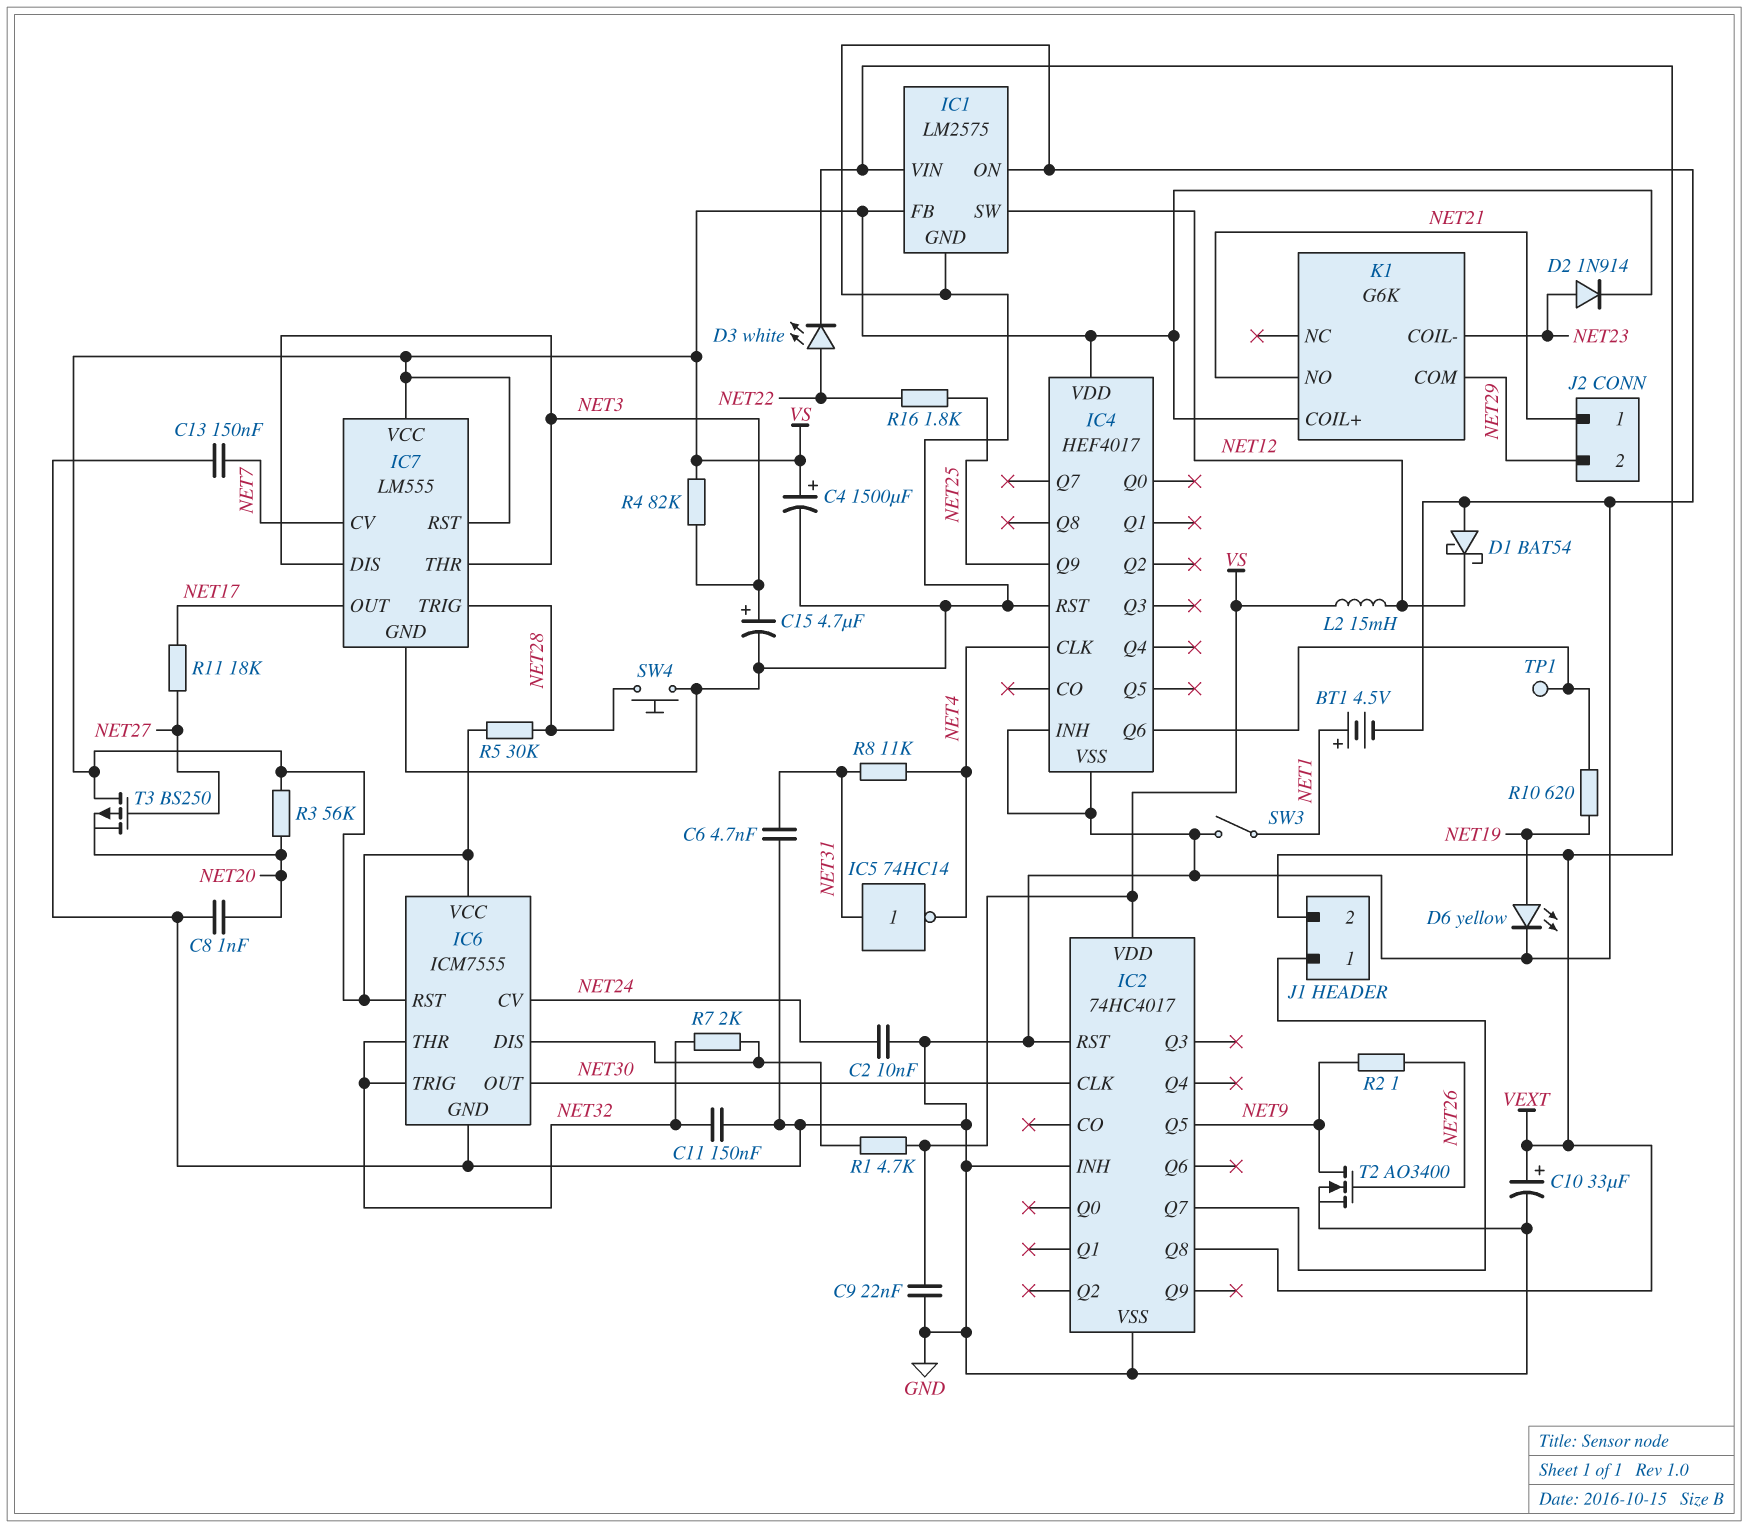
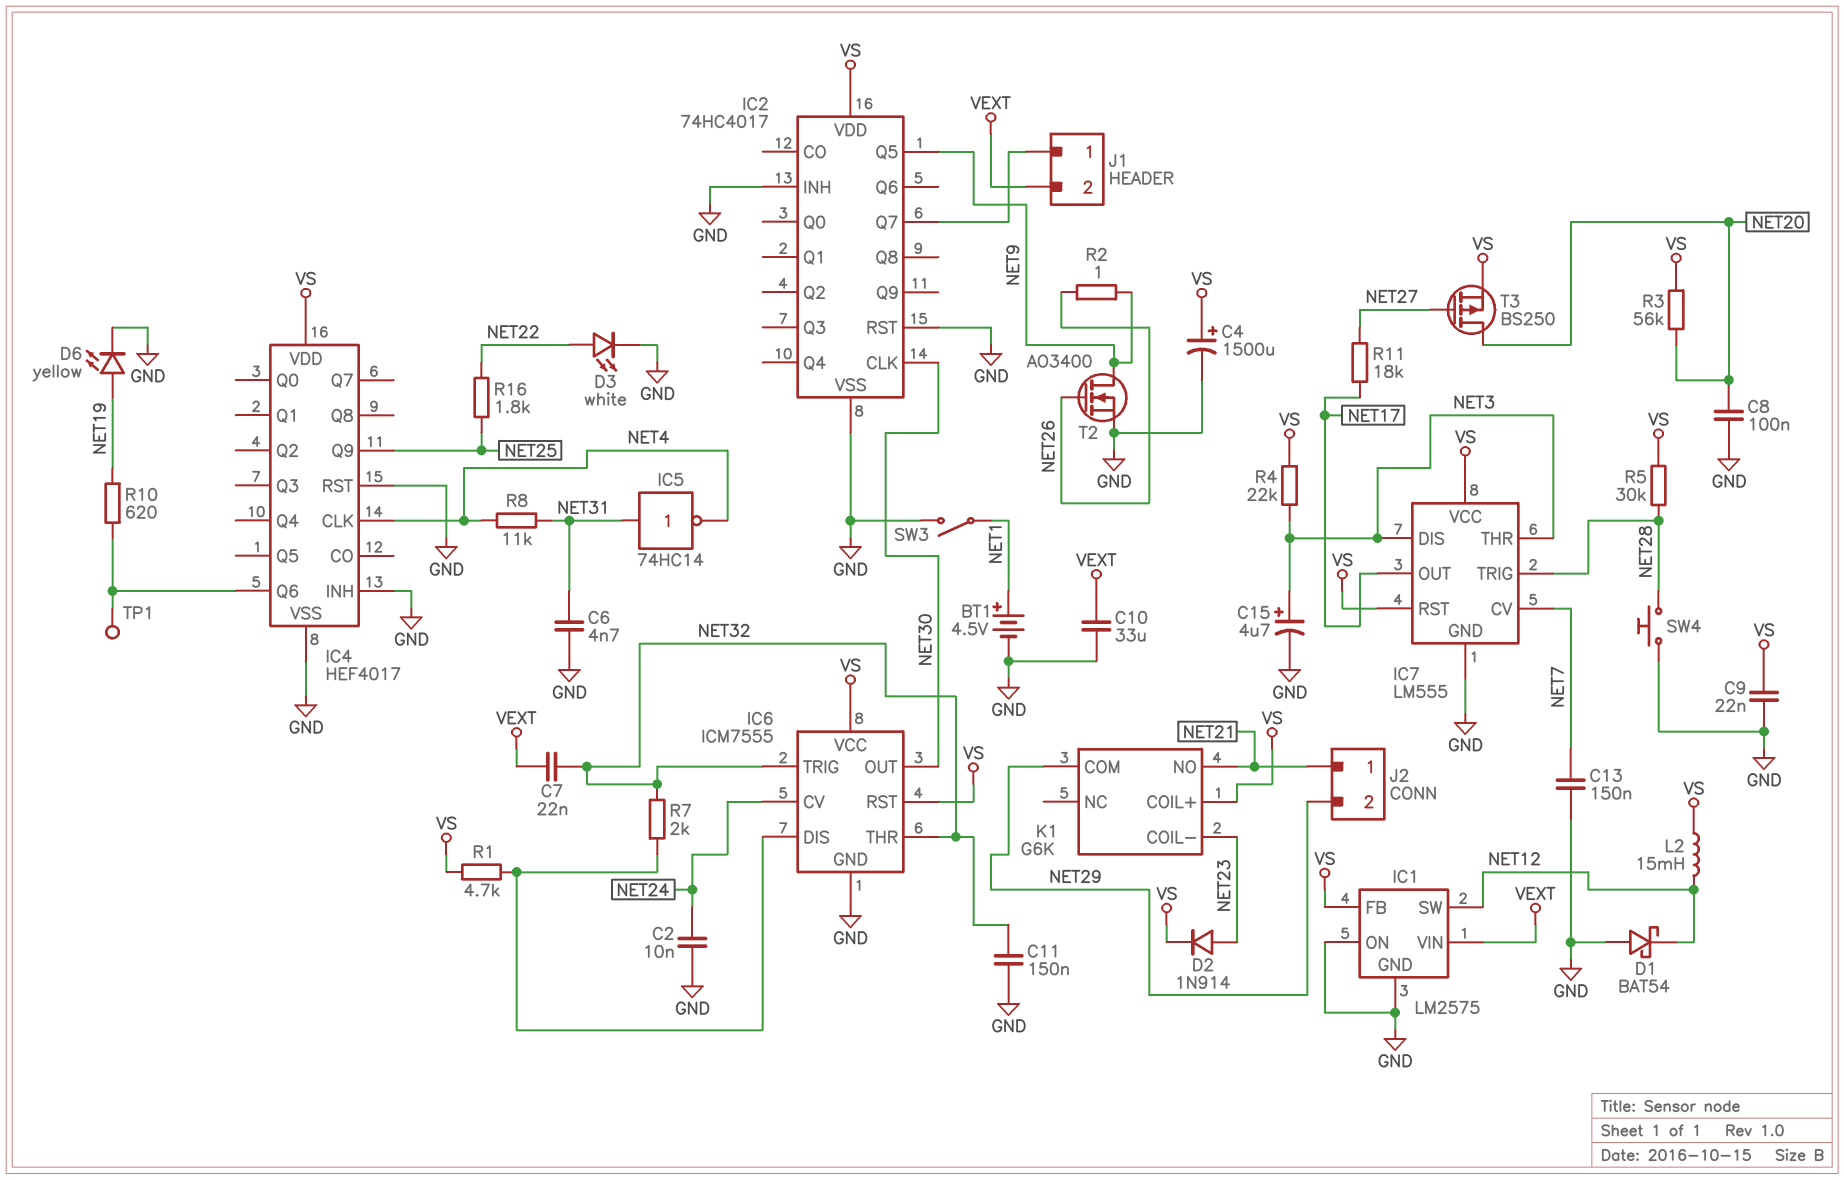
C7: none -> 22nF (NET32, VEXT)
C8: 1nF (GND, NET20) -> 100nF (GND, NET20)
C10: 33uF (plus VEXT, minus GND) -> 33uF (GND, VEXT)
D3: LED white (A NET22, K VEXT) -> LED white (A NET22, K GND)
IC2 pin Q8: VEXT -> none
R4: 82k (NET3, VS) -> 22k (NET3, VS)
T3: PMOS BS250 (G NET27, D VS, S NET20) -> PMOS BS250 (G NET27, D NET20, S VS)

